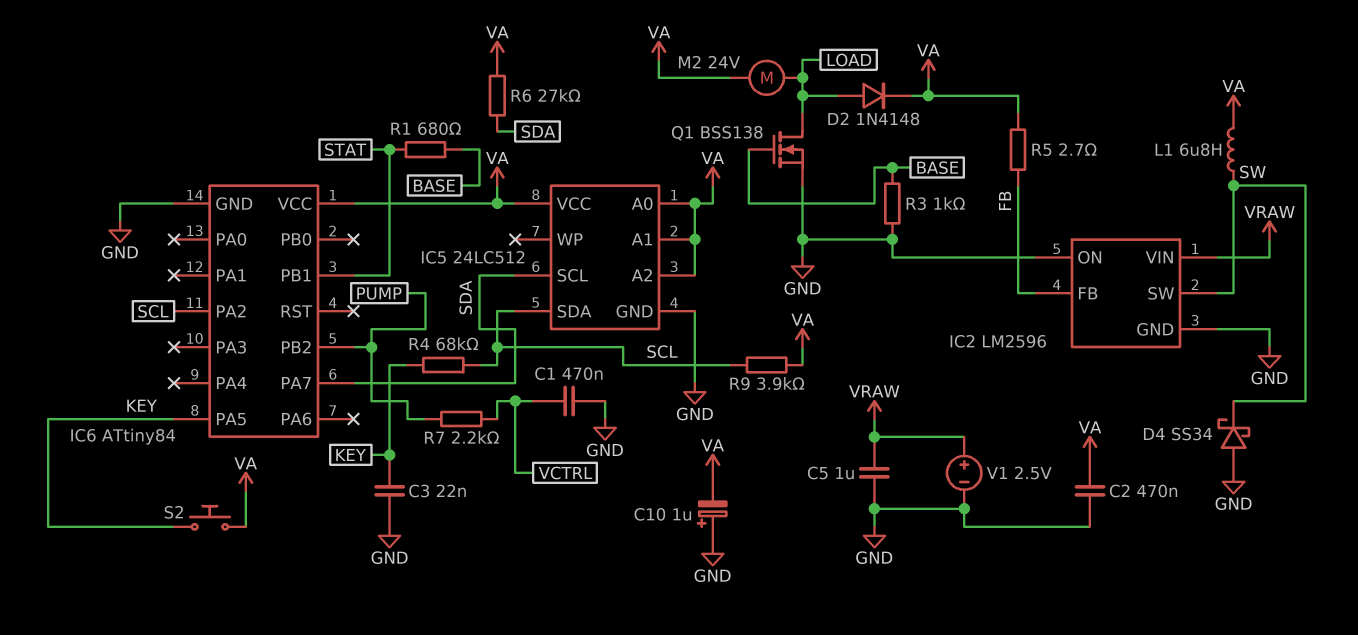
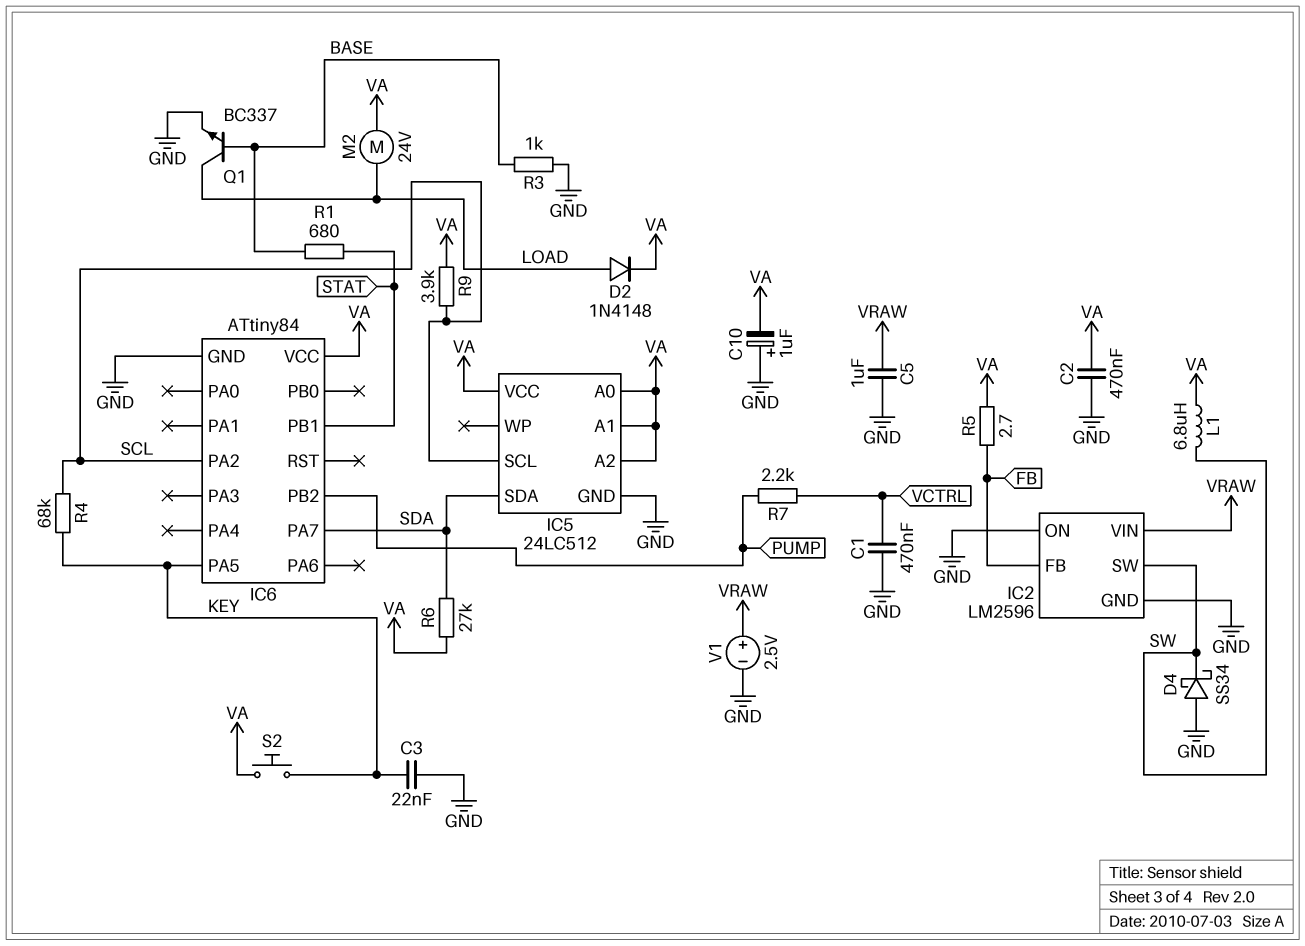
IC5 pin SCL: SDA -> SCL
IC5 pin SDA: SCL -> SDA
Q1: NMOS BSS138 (G BASE, D LOAD, S GND) -> NPN BC337 (B BASE, C LOAD, E GND)

